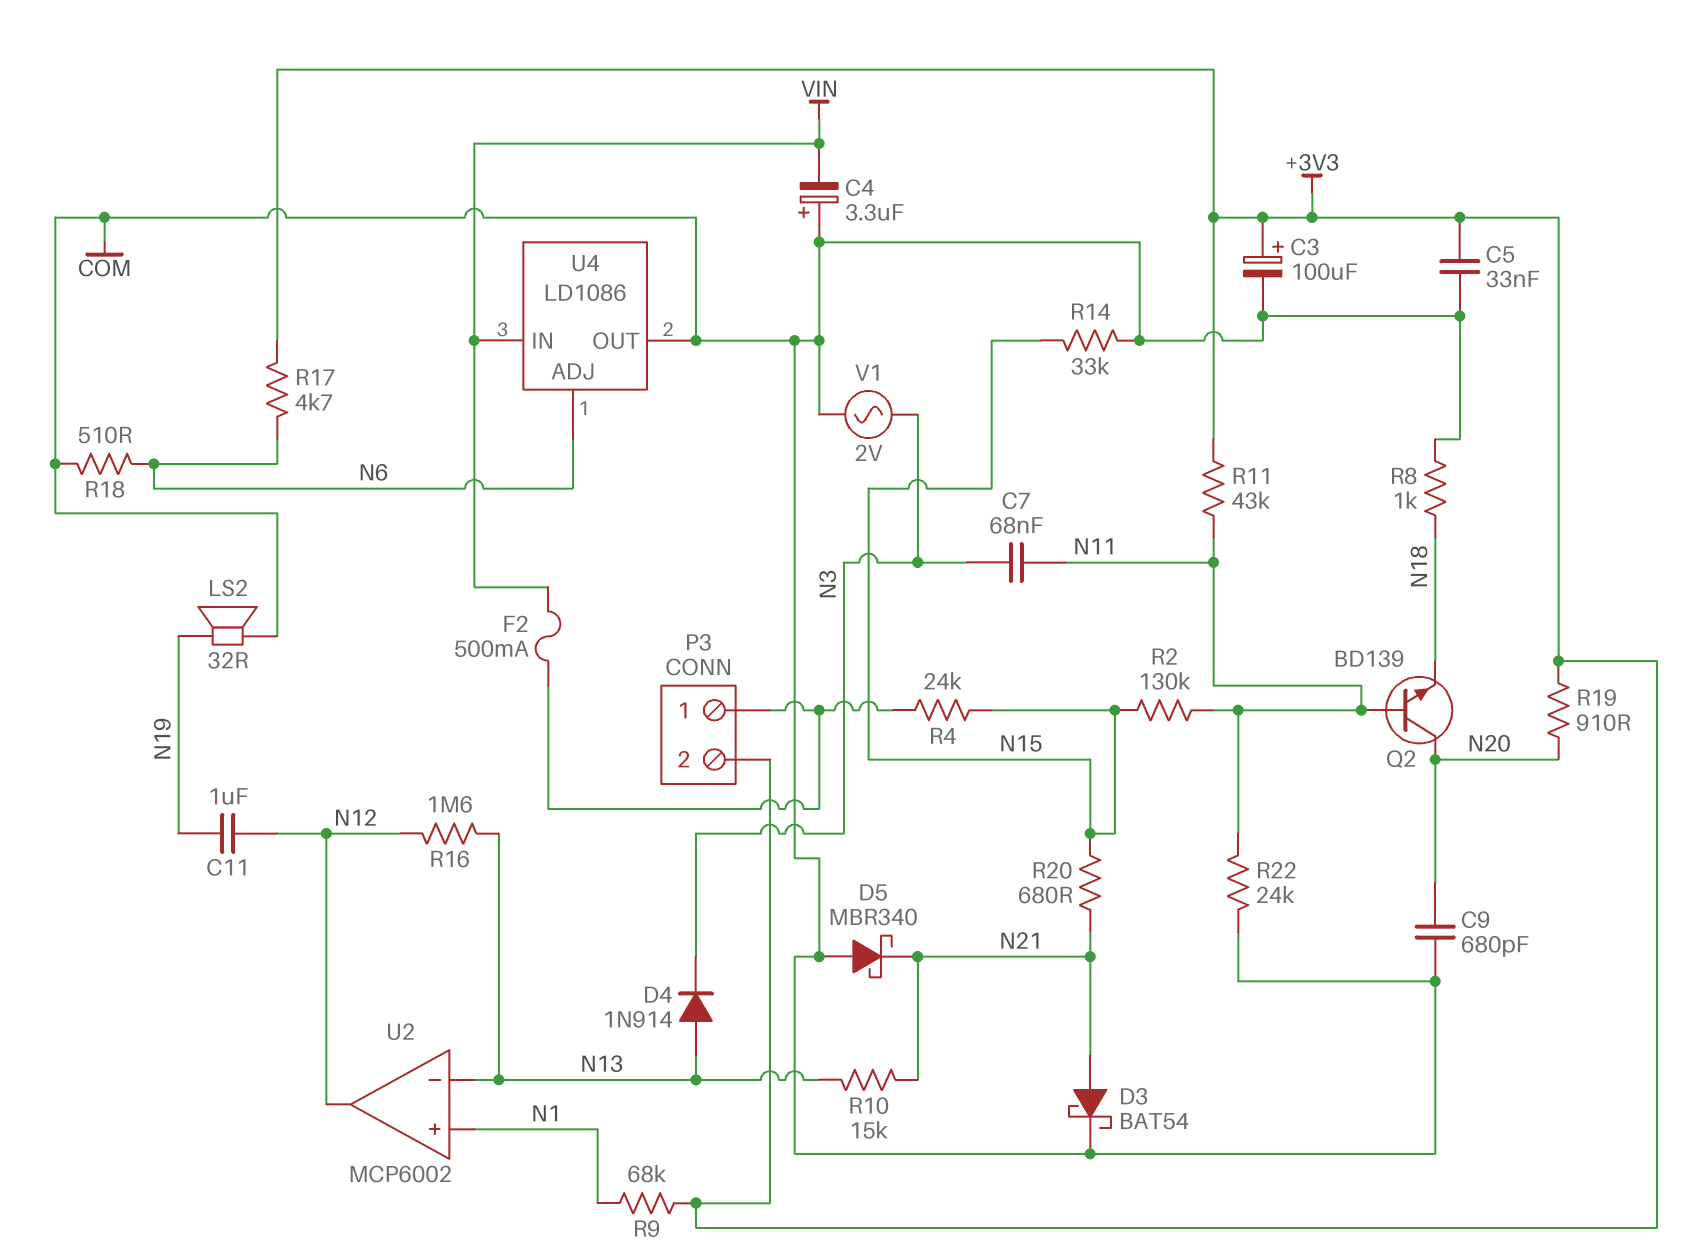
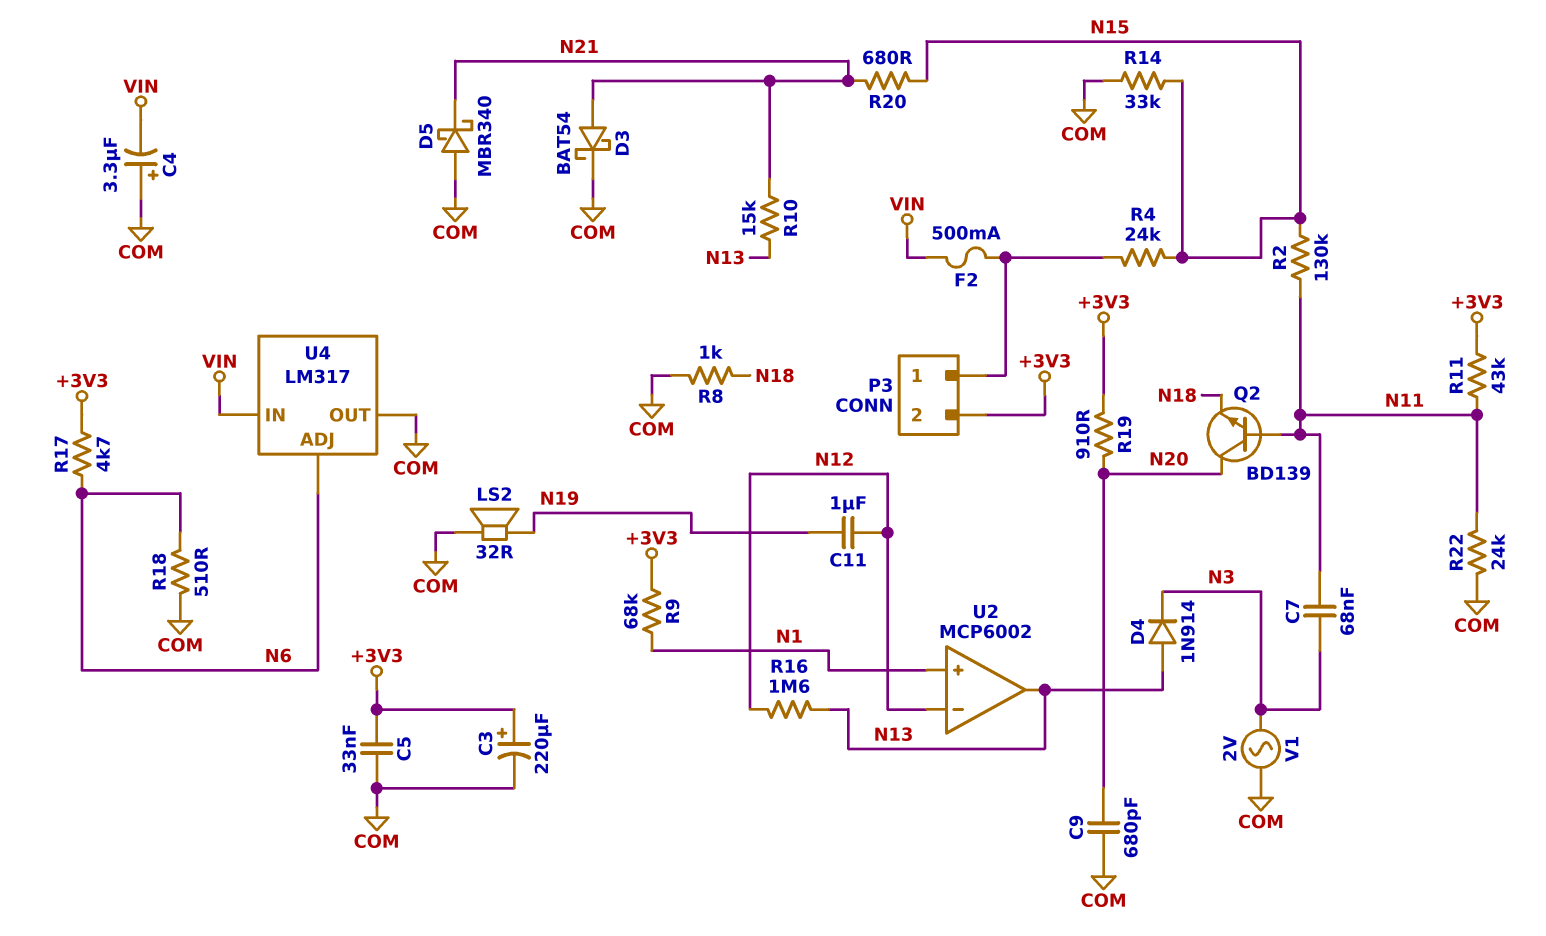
C3: 100uF (plus +3V3, minus COM) -> 220uF (plus +3V3, minus COM)
U2 pin in-: N13 -> N12
U2 pin out: N12 -> N13
U4: LD1086 -> LM317

